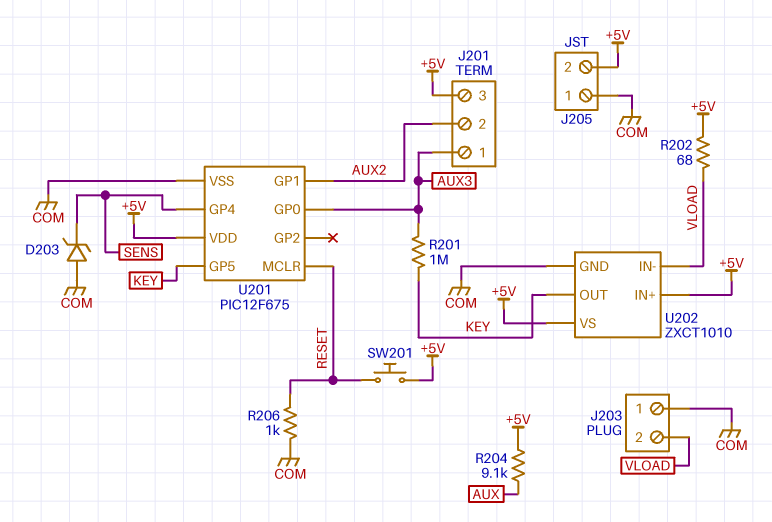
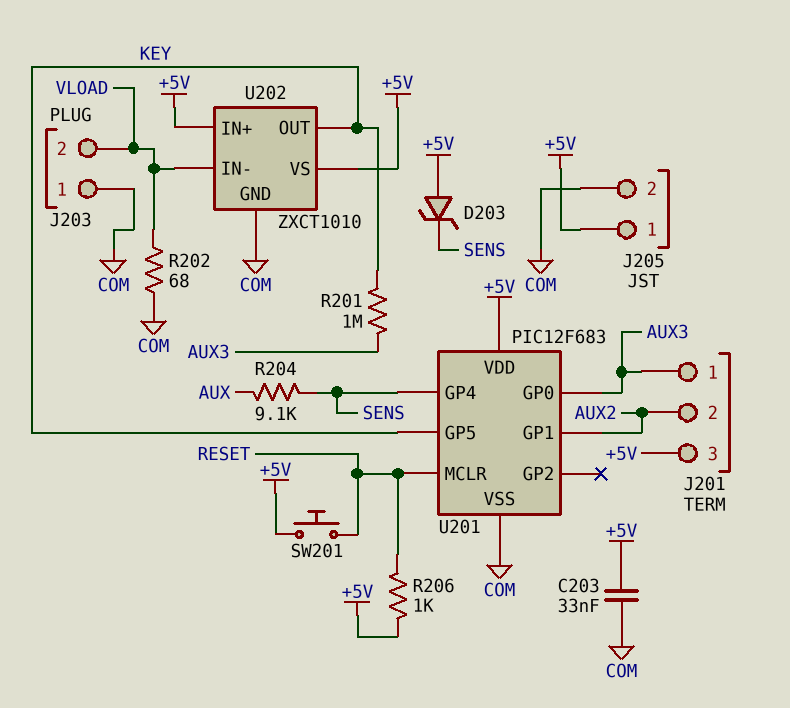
C203: none -> 33nF (+5V, COM)
D203: zener (A COM, K SENS) -> zener (A +5V, K SENS)
J205 pin 1: COM -> +5V
J205 pin 2: +5V -> COM
R202: 68 (+5V, VLOAD) -> 68 (COM, VLOAD)
R204: 9.1k (+5V, AUX) -> 9.1k (AUX, SENS)
R206: 1k (COM, RESET) -> 1k (+5V, RESET)
U201: PIC12F675 -> PIC12F683

